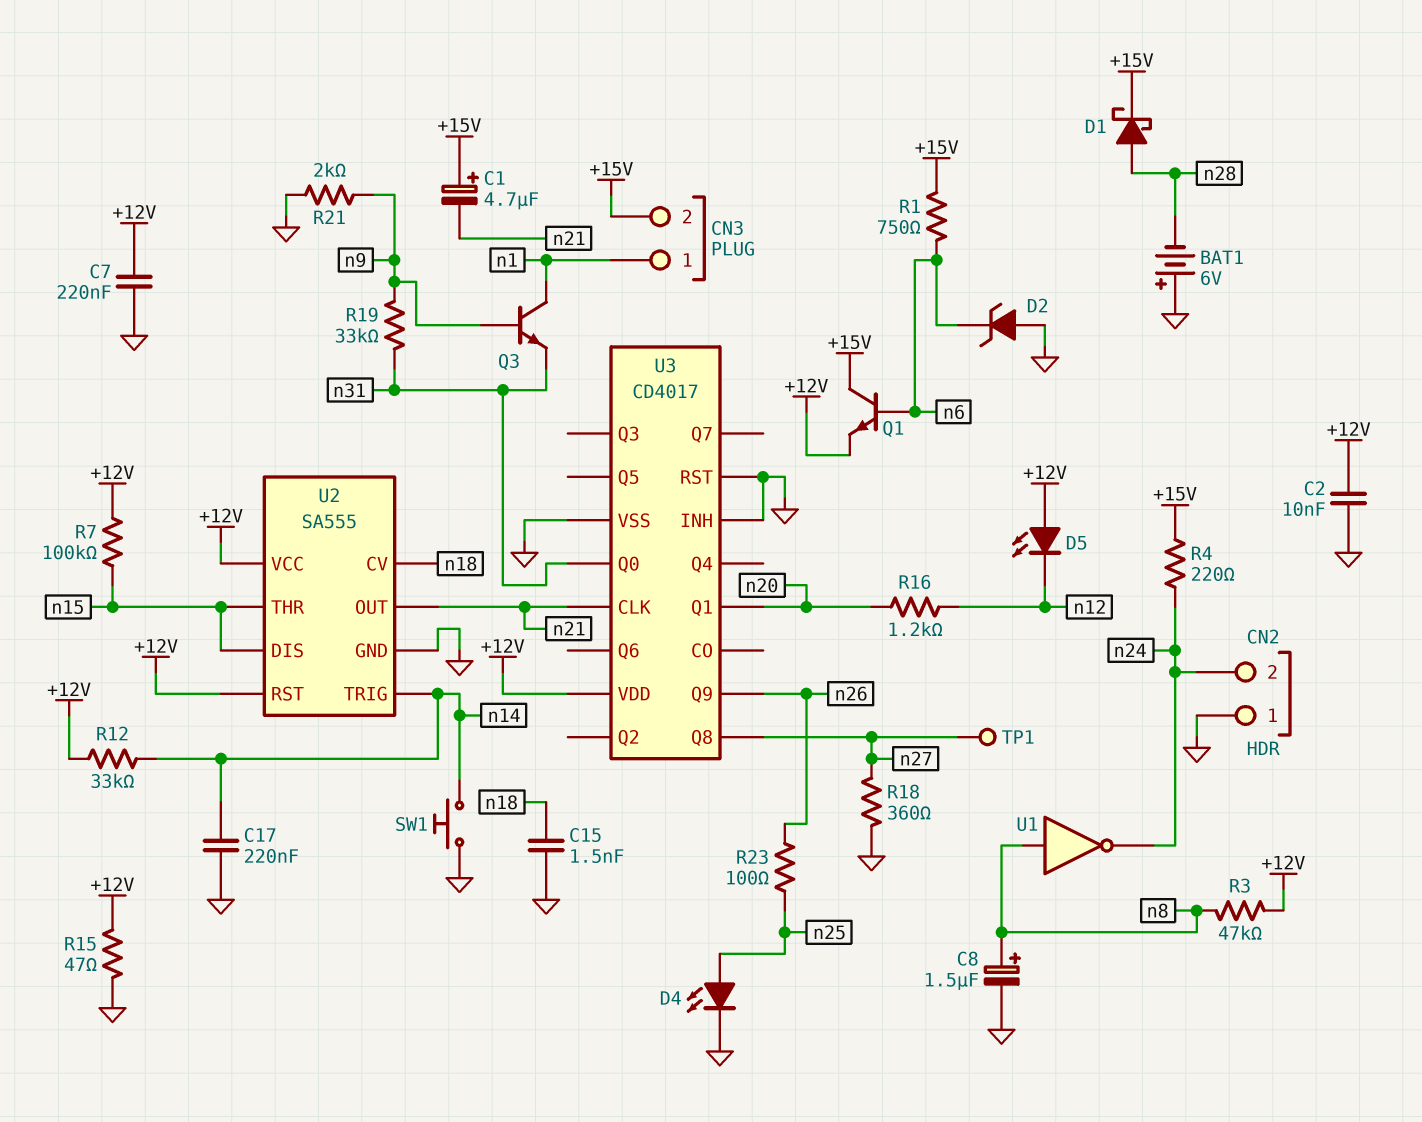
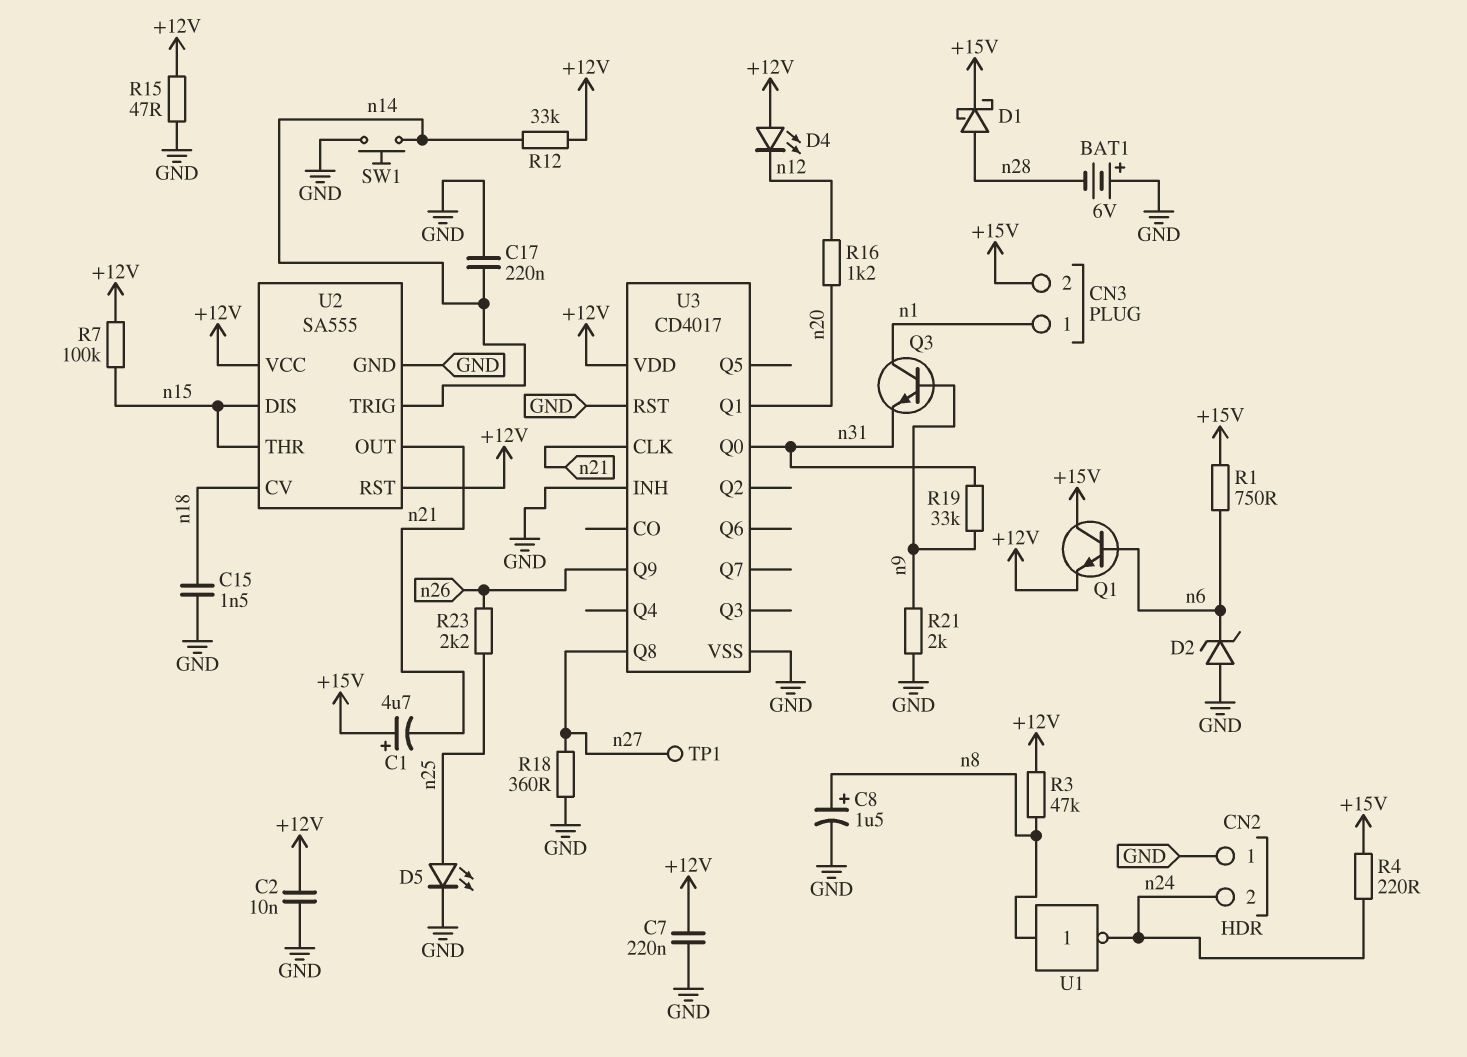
D4: LED (A n25, K GND) -> LED (A +12V, K n12)
D5: LED (A +12V, K n12) -> LED (A n25, K GND)
R23: 100 (n25, n26) -> 2.2k (n25, n26)

